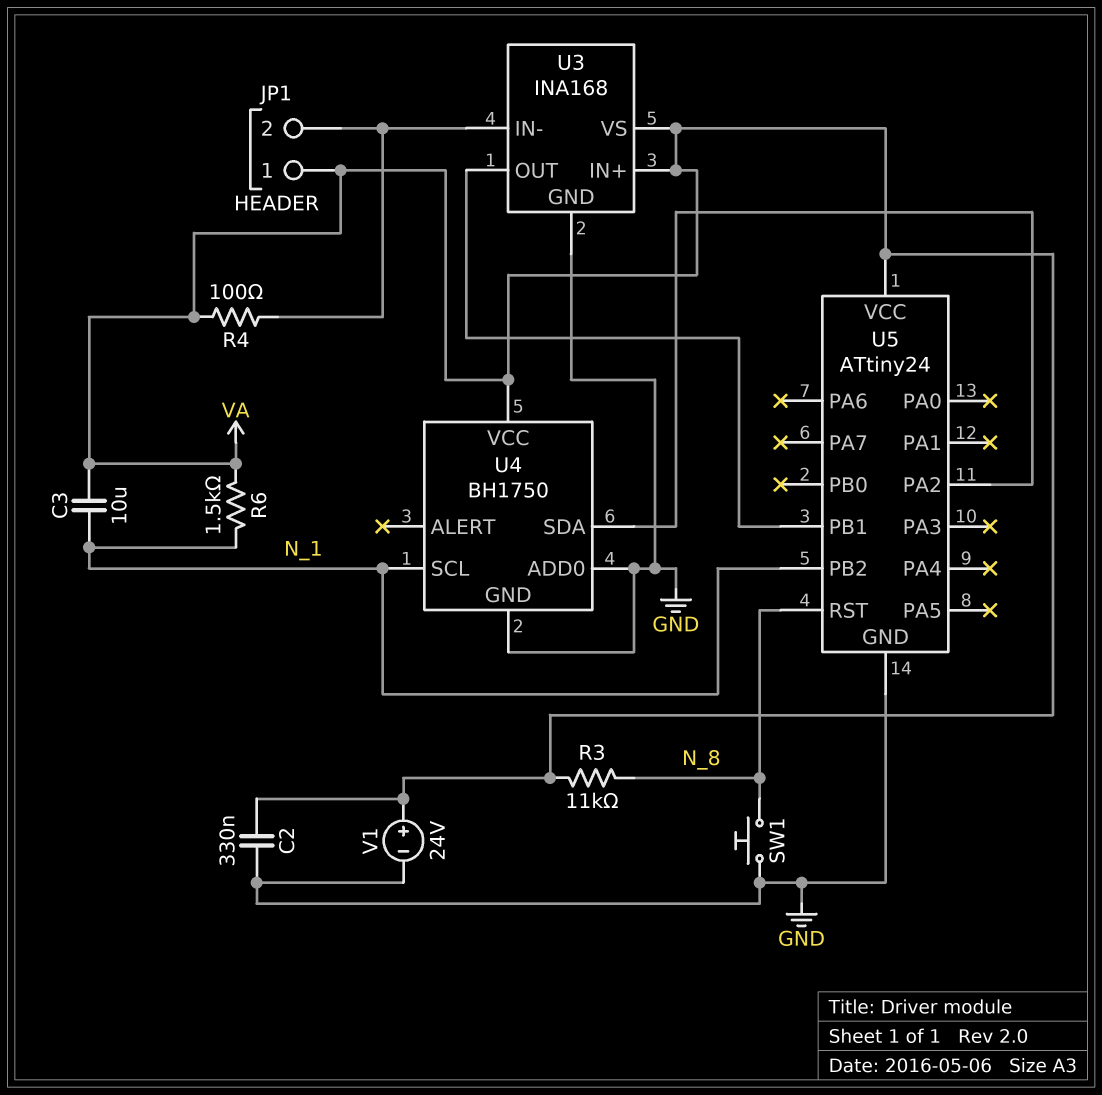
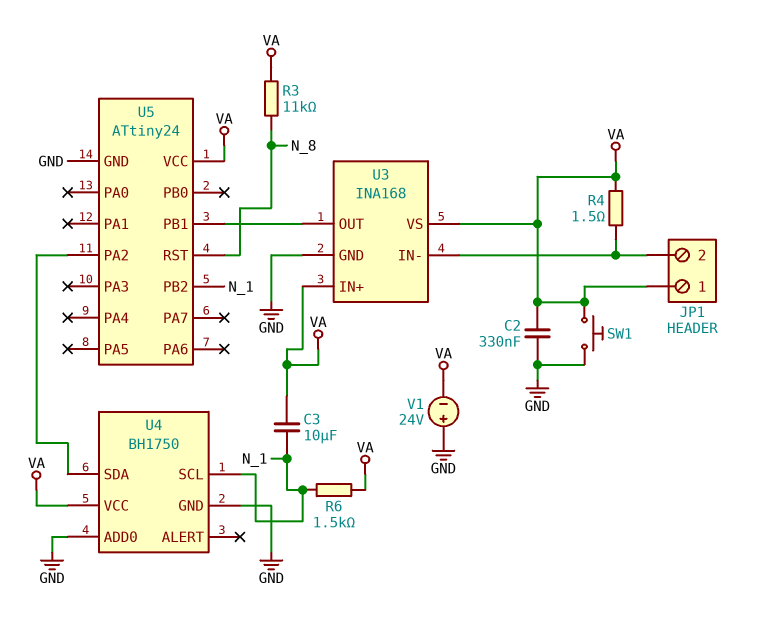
R4: 100 (JP1/2, VA) -> 1.5 (JP1/2, VA)
SW1: button (GND, N_8) -> button (GND, VA)
V1: 24V (plus VA, minus GND) -> 24V (plus GND, minus VA)

